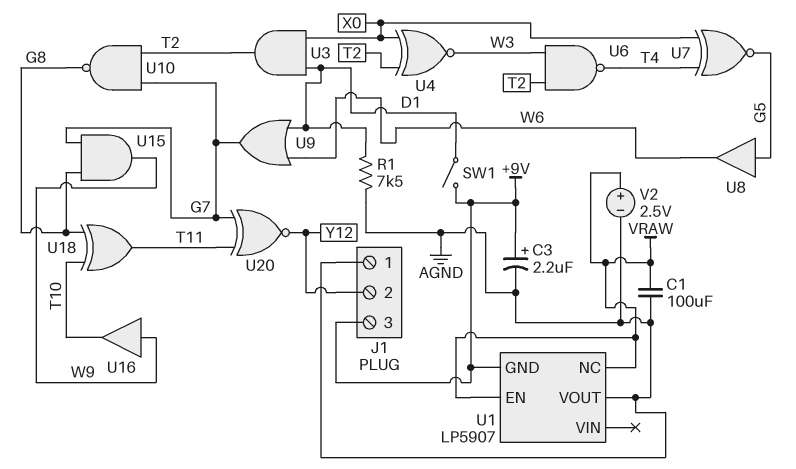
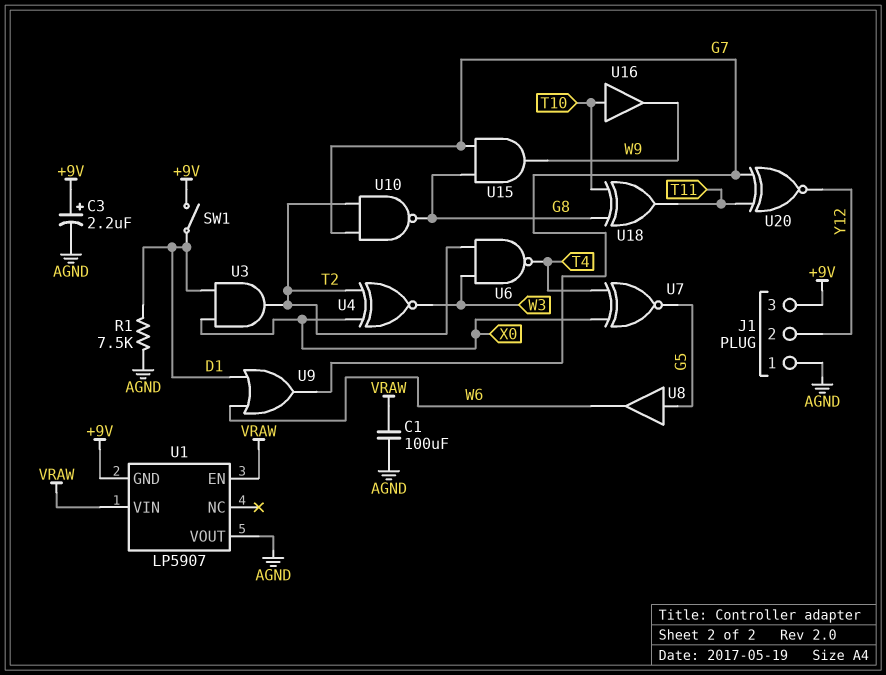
U1 pin NC: VRAW -> none
U1 pin VIN: none -> VRAW
U16: buffer (in W9, out T10) -> buffer (in T10, out W9)
V2: 2.5V (plus VRAW, minus AGND) -> none

